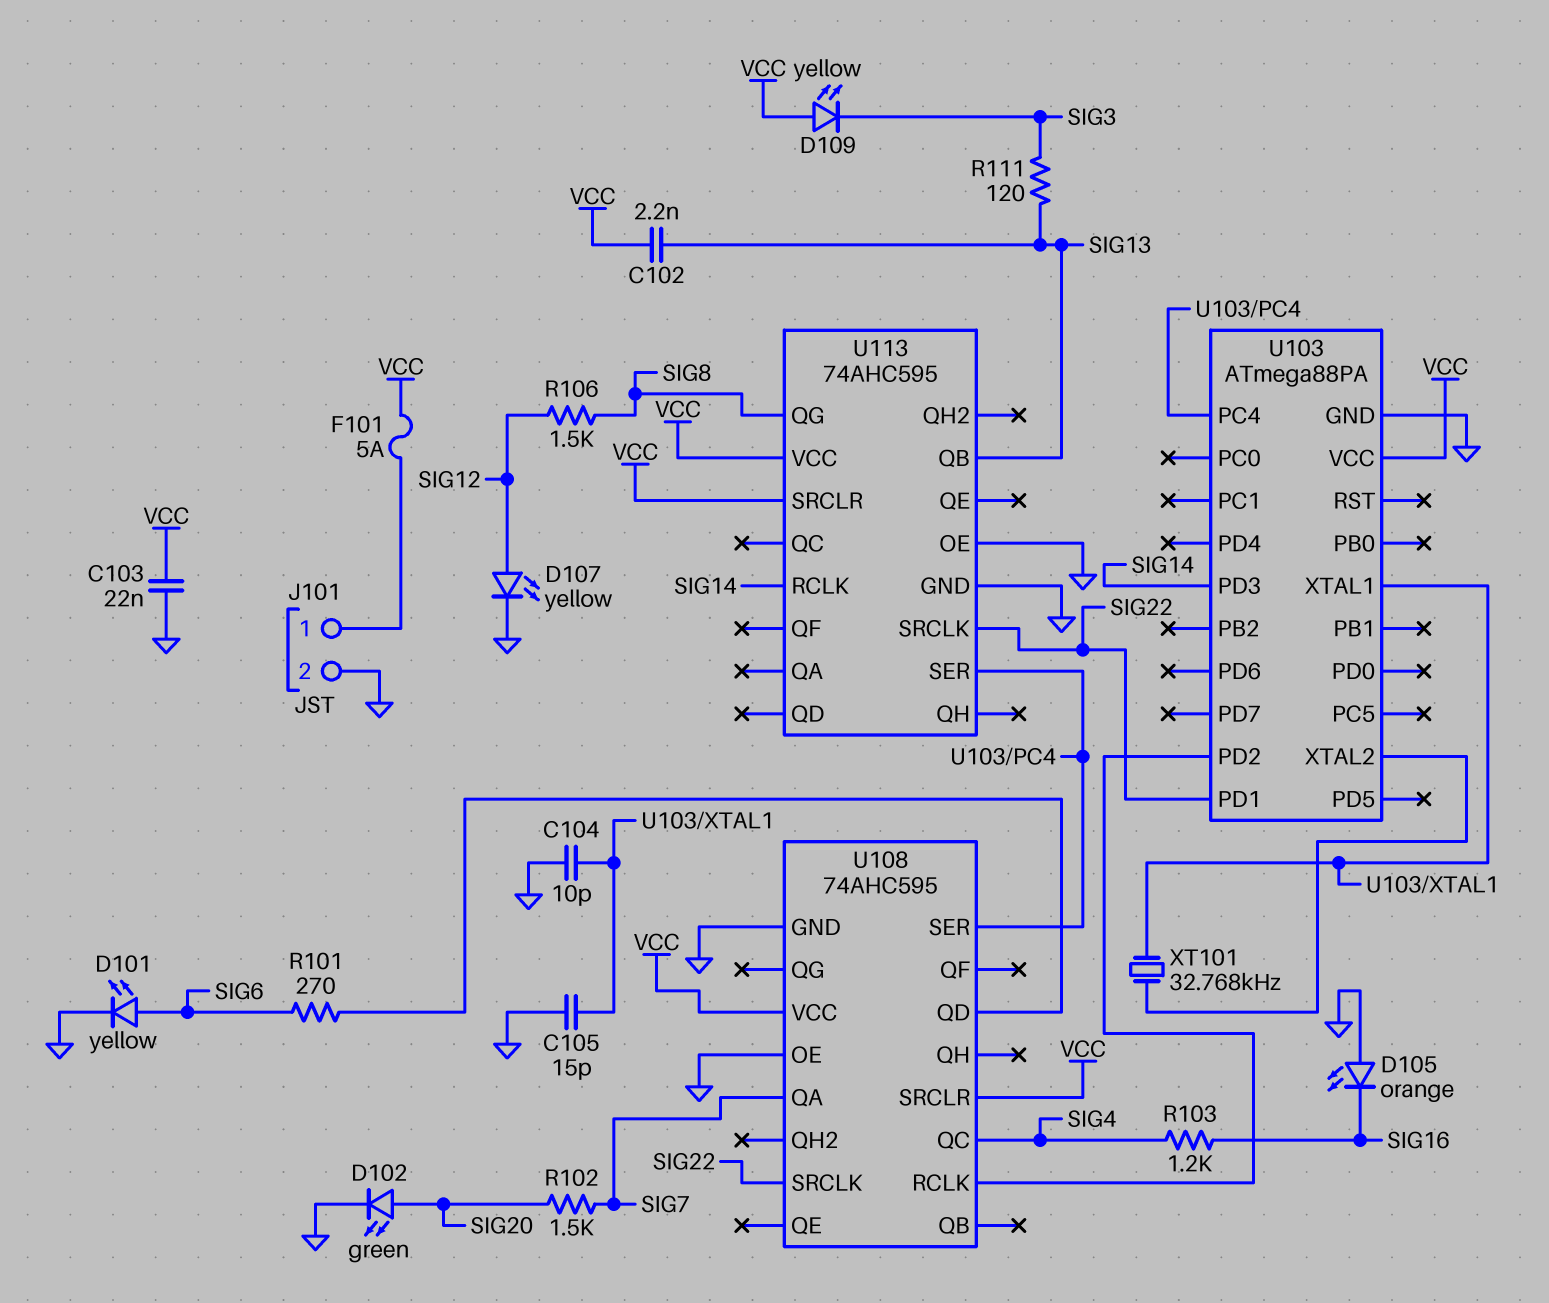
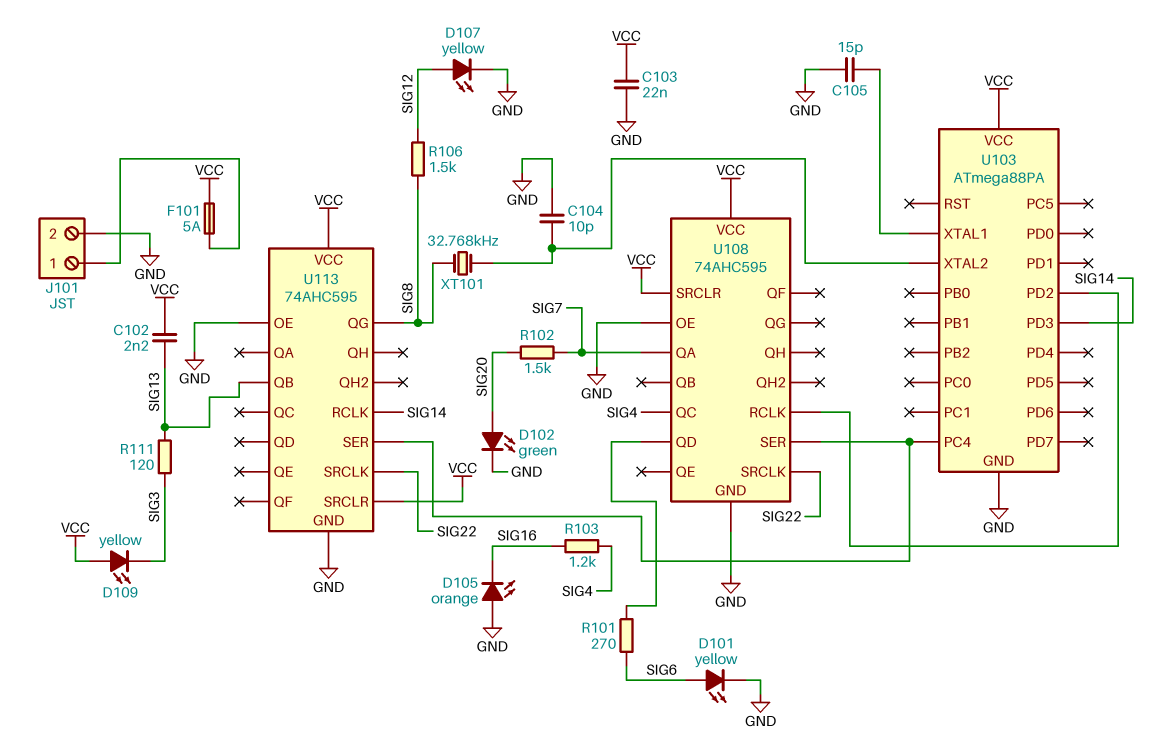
C104: 10pF (GND, U103/XTAL1) -> 10pF (GND, U103/XTAL2)
U103 pin PD1: SIG22 -> none
XT101: 32.768kHz (U103/XTAL1, U103/XTAL2) -> 32.768kHz (SIG8, U103/XTAL2)

